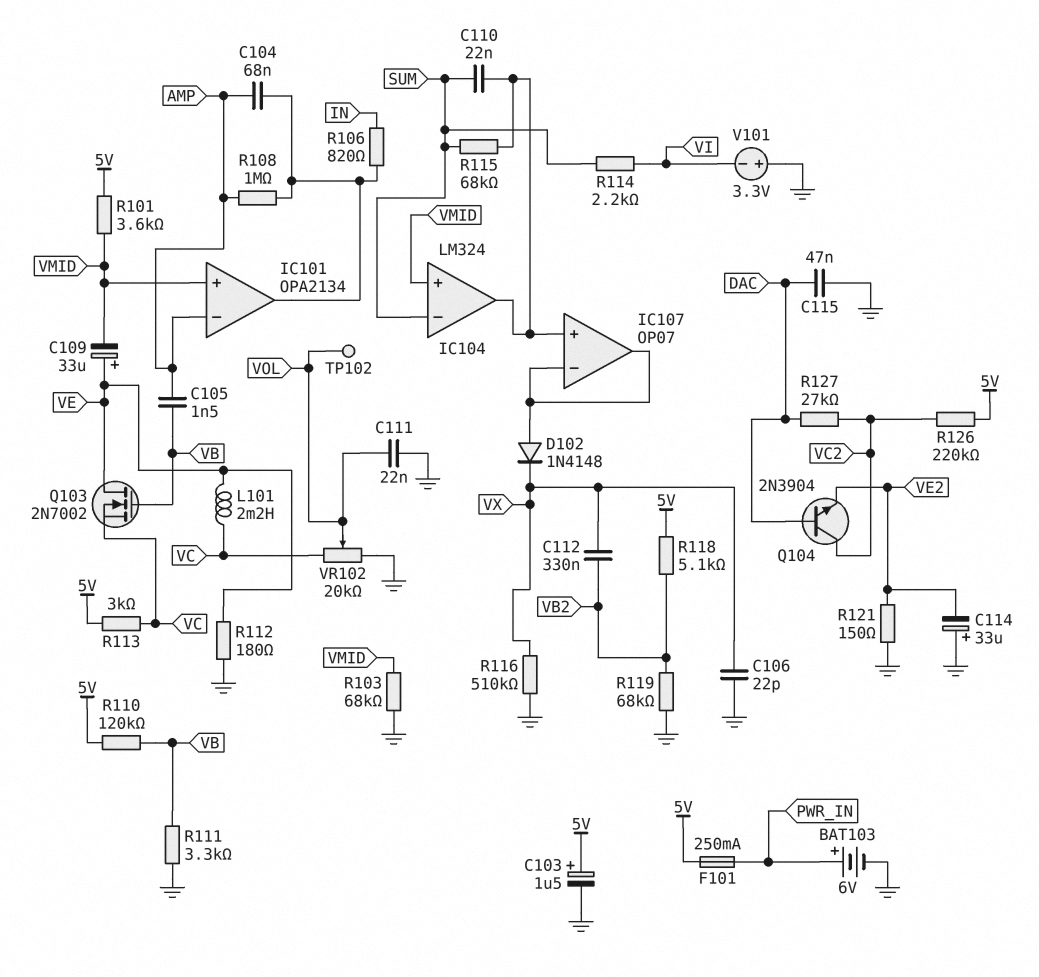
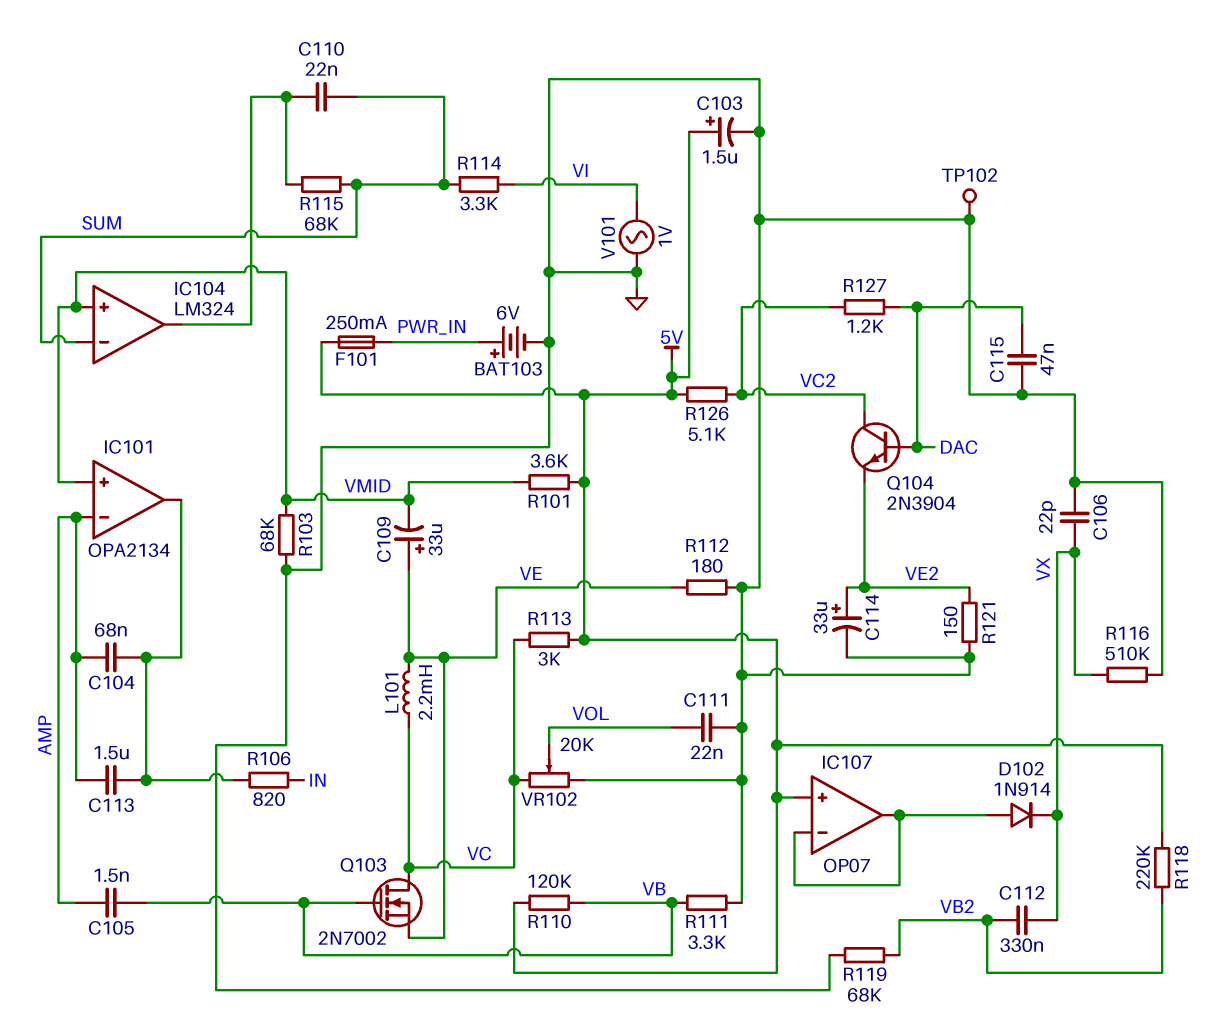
C113: none -> 1.5uF (AMP, IC101/out)
C114: 33uF (plus GND, minus VE2) -> 33uF (plus VE2, minus GND)
D102: diode 1N4148 (A IC107/in-, K VX) -> diode 1N914 (A IC107/in-, K VX)
IC107 pin in+: IC104/out -> 5V
Q103: NMOS 2N7002 (G VB, D VE, S VC) -> NMOS 2N7002 (G VB, D VC, S VE)
R108: 1M (AMP, IC101/out) -> none
R114: 2.2k (SUM, VI) -> 3.3k (SUM, VI)
R118: 5.1k (5V, VB2) -> 220k (5V, VB2)
R126: 220k (5V, VC2) -> 5.1k (5V, VC2)
R127: 27k (DAC, VC2) -> 1.2k (DAC, VC2)
TP102: test point (VOL) -> test point (GND)
V101: 3.3V (plus GND, minus VI) -> AC 1V (GND, VI)

